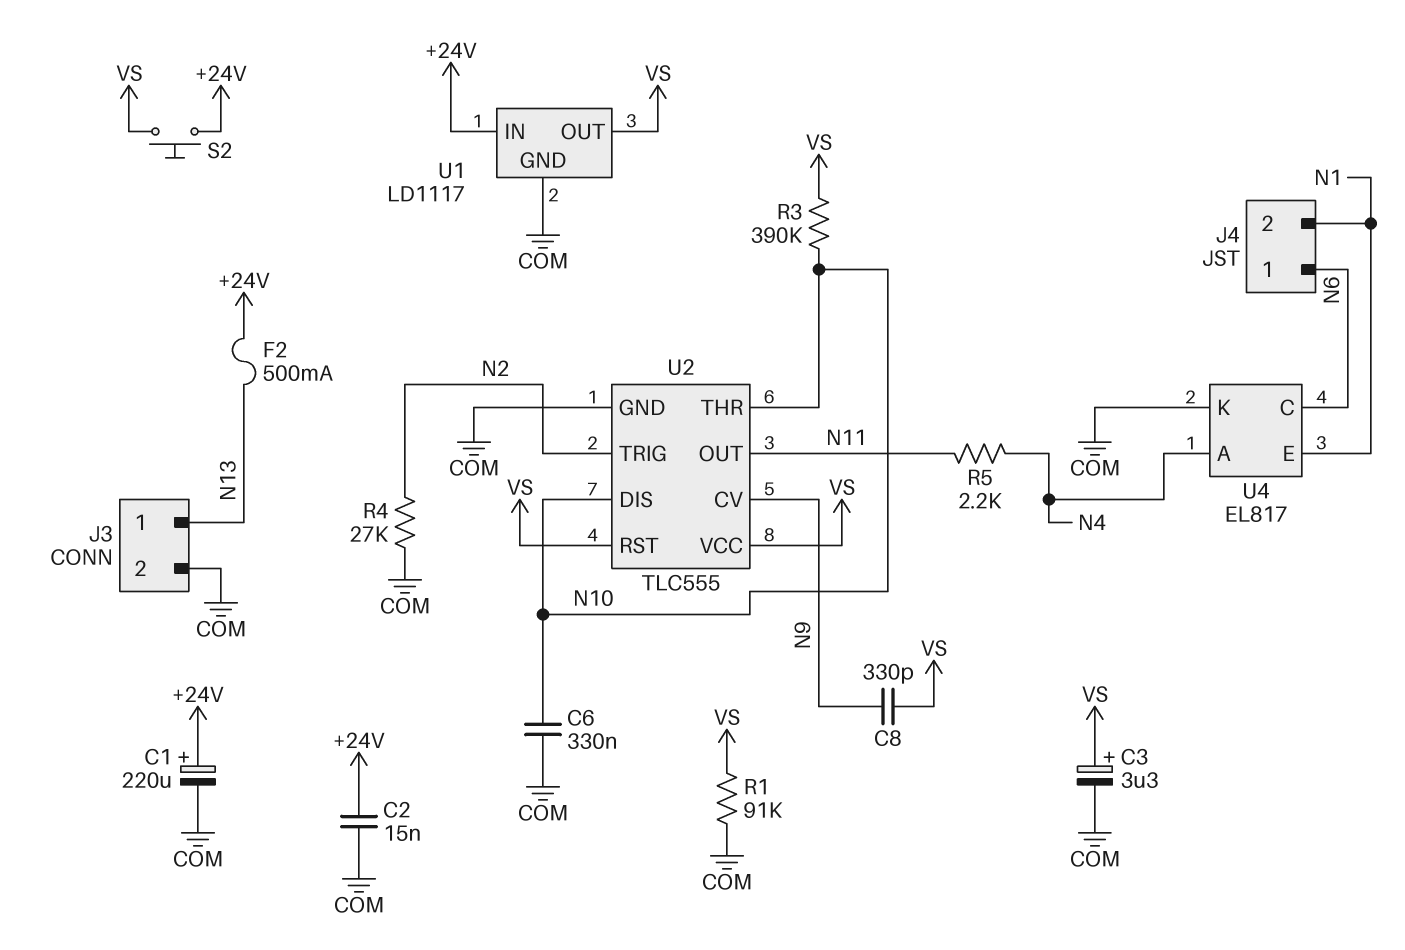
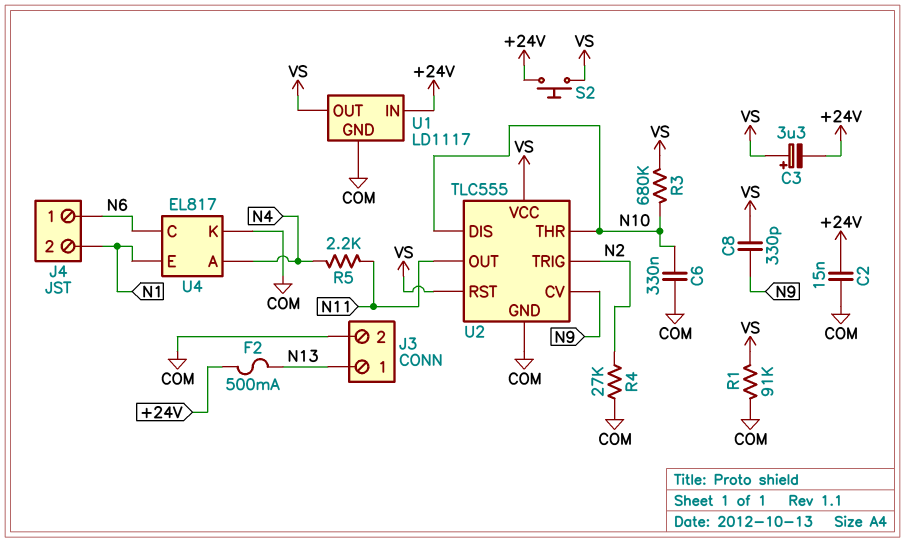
C1: 220uF (plus +24V, minus COM) -> none
C3: 3.3uF (plus VS, minus COM) -> 3.3uF (plus VS, minus +24V)
R3: 390k (N10, VS) -> 680k (N10, VS)

